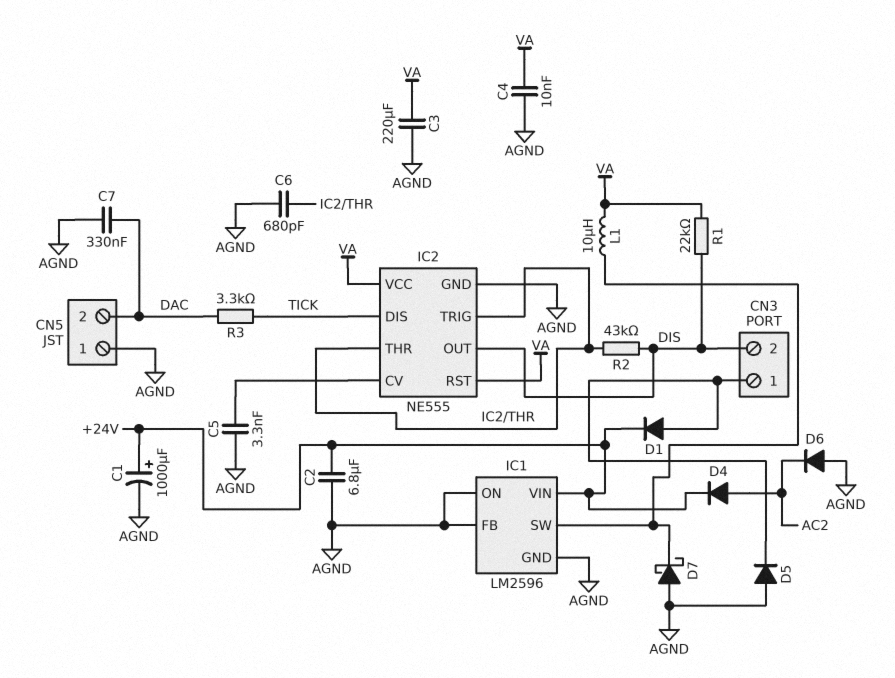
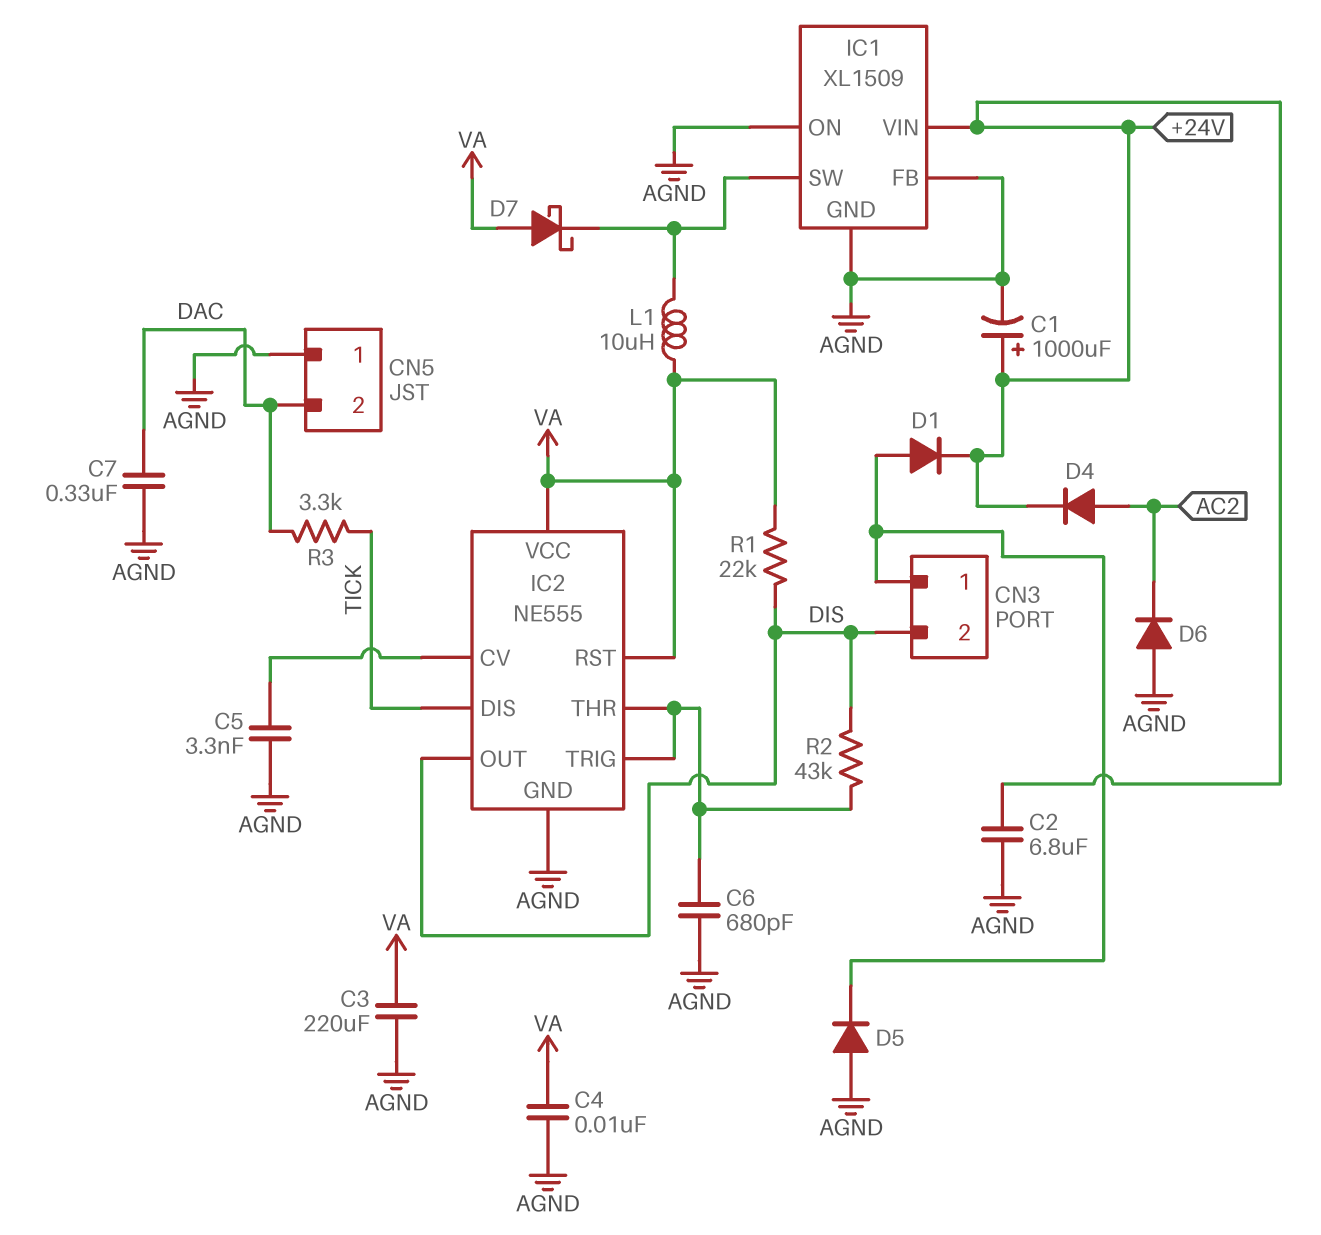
D7: schottky (A AGND, K IC1/SW) -> schottky (A VA, K IC1/SW)
IC1: LM2596 -> XL1509

